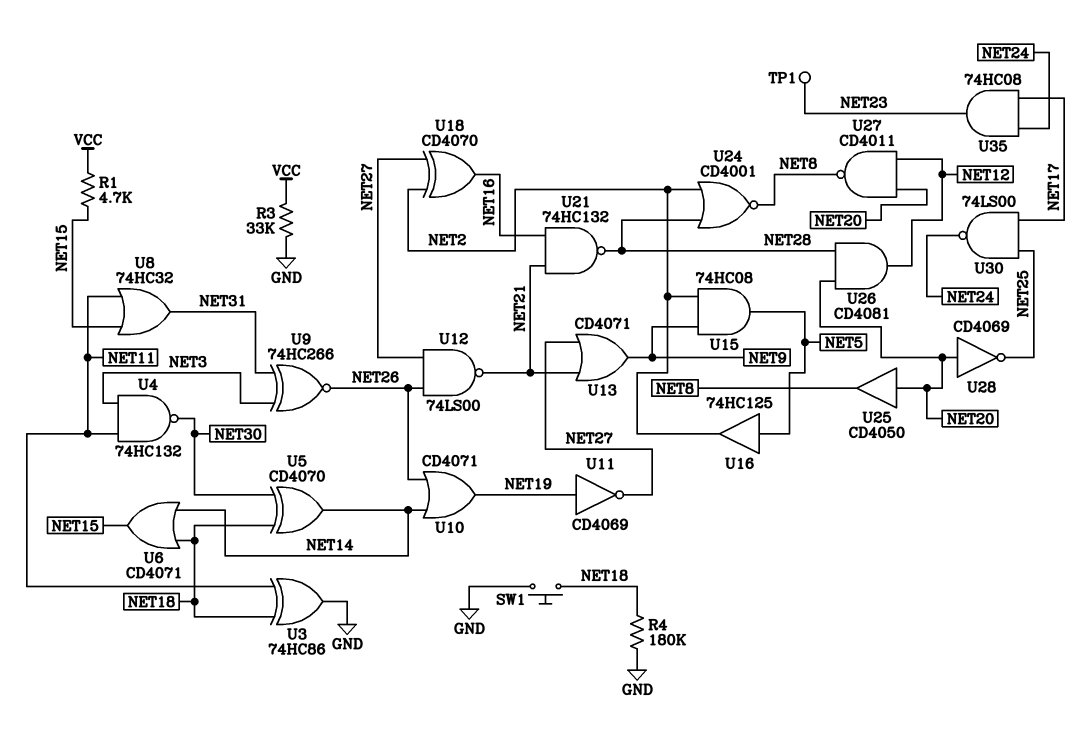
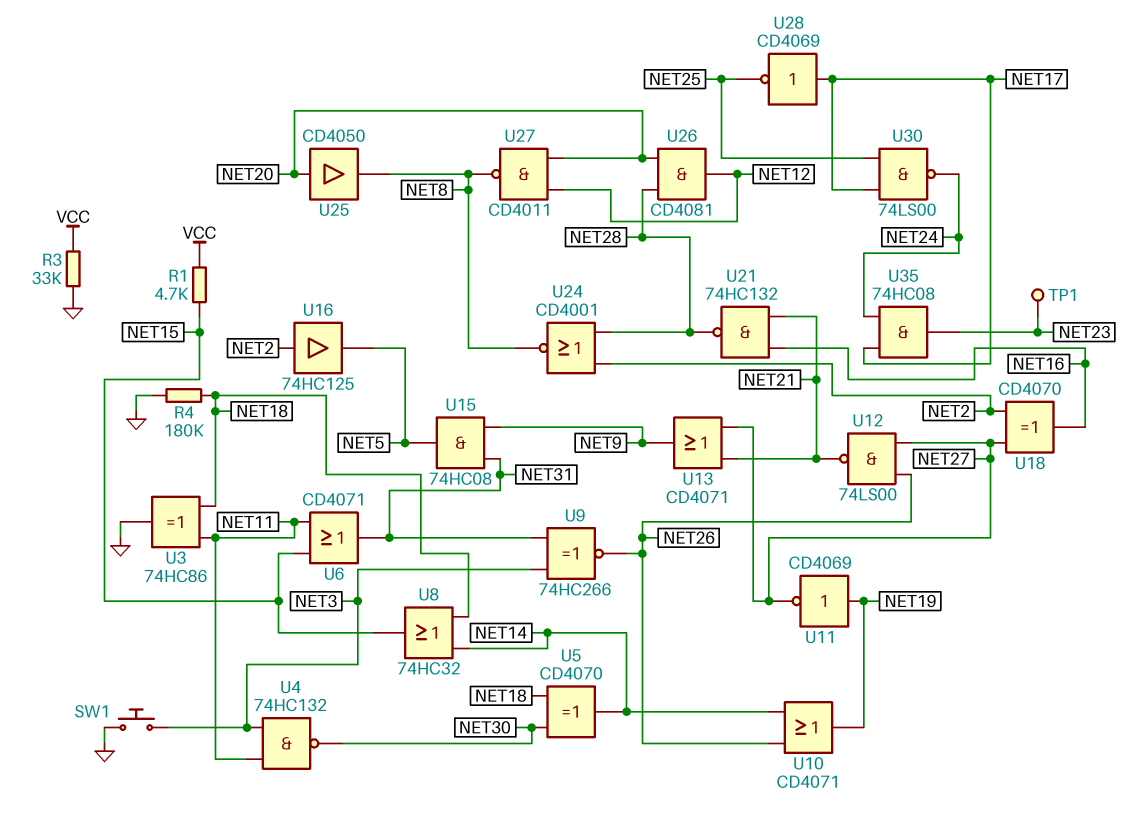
SW1: button (GND, NET18) -> button (GND, NET3)
U6: OR CD4071 (in NET14, in NET18, out NET15) -> OR CD4071 (in NET11, in NET15, out NET31)
U8: OR 74HC32 (in NET11, in NET15, out NET31) -> OR 74HC32 (in NET14, in NET18, out NET15)
U15: AND 74HC08 (in NET2, in NET9, out NET5) -> AND 74HC08 (in NET9, in NET31, out NET5)
U16: buffer 74HC125 (in NET5, out NET2) -> buffer 74HC125 (in NET2, out NET5)
U28: NOT CD4069 (in NET20, out NET25) -> NOT CD4069 (in NET17, out NET25)

